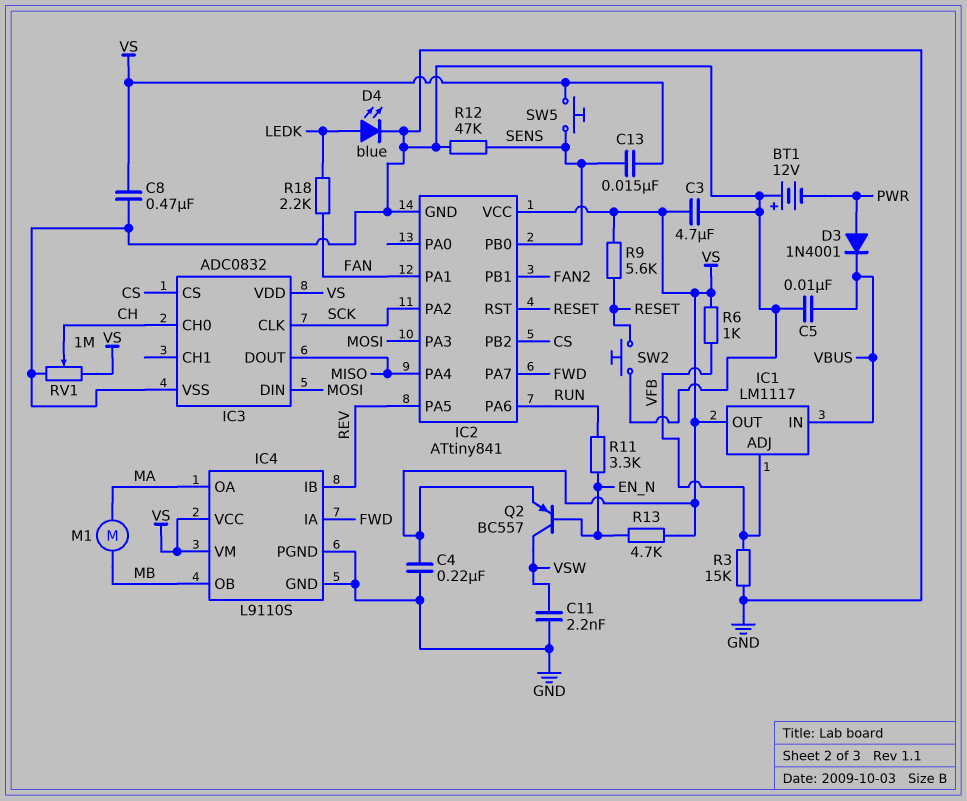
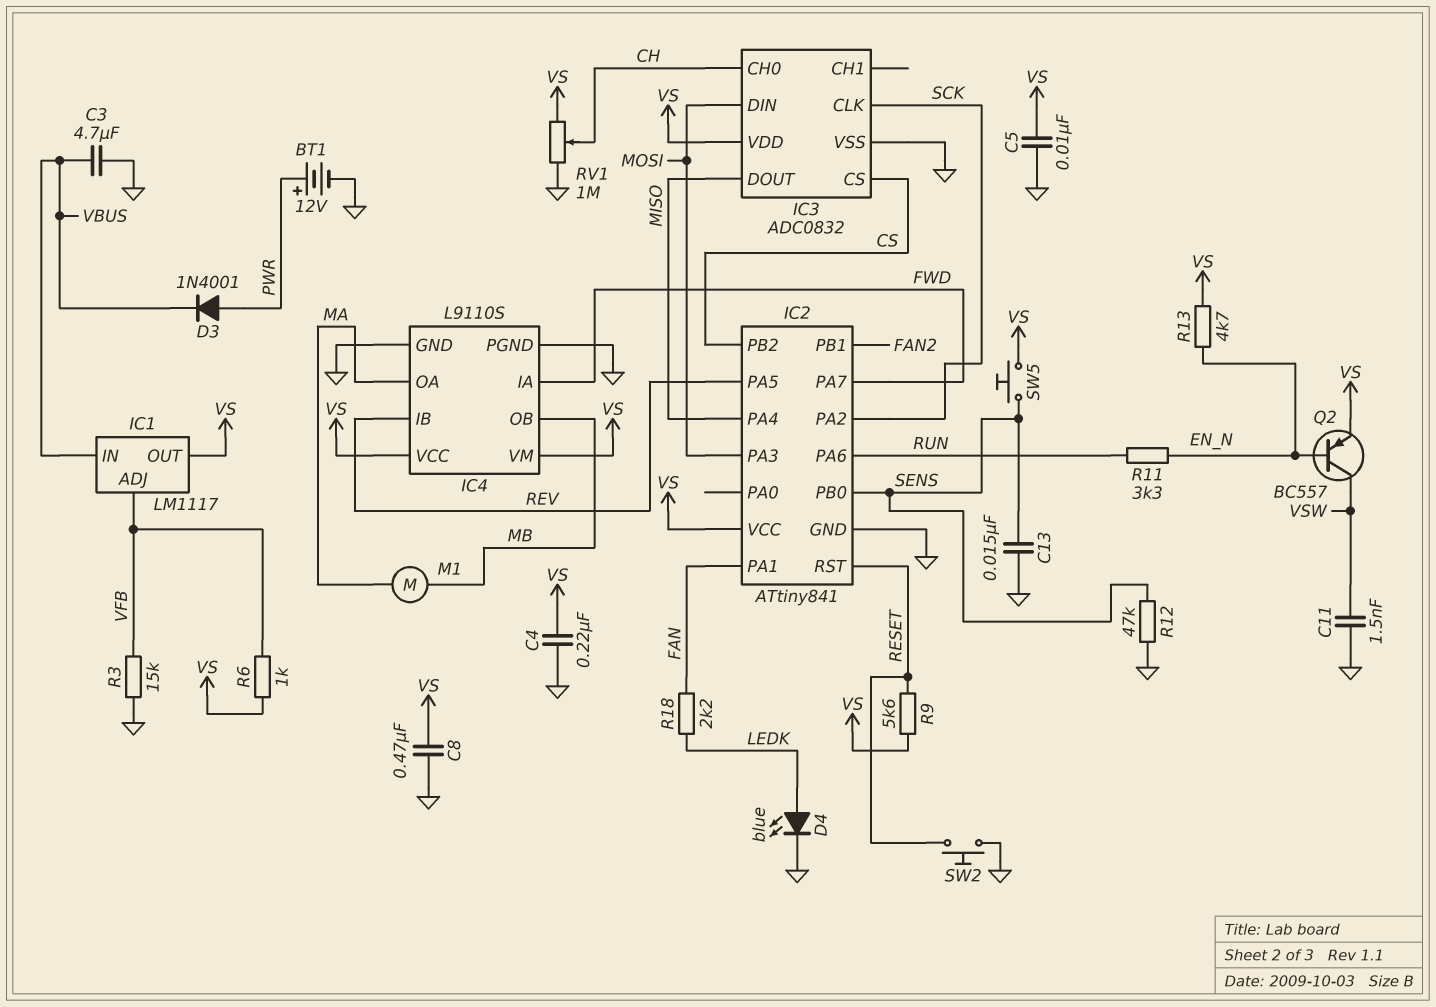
BT1: 12V (plus GND, minus PWR) -> 12V (plus PWR, minus GND)
C3: 4.7uF (GND, VS) -> 4.7uF (GND, VBUS)
C5: 10nF (GND, VBUS) -> 10nF (GND, VS)
C11: 2.2nF (GND, VSW) -> 1.5nF (GND, VSW)
C13: 15nF (SENS, VS) -> 15nF (GND, SENS)

